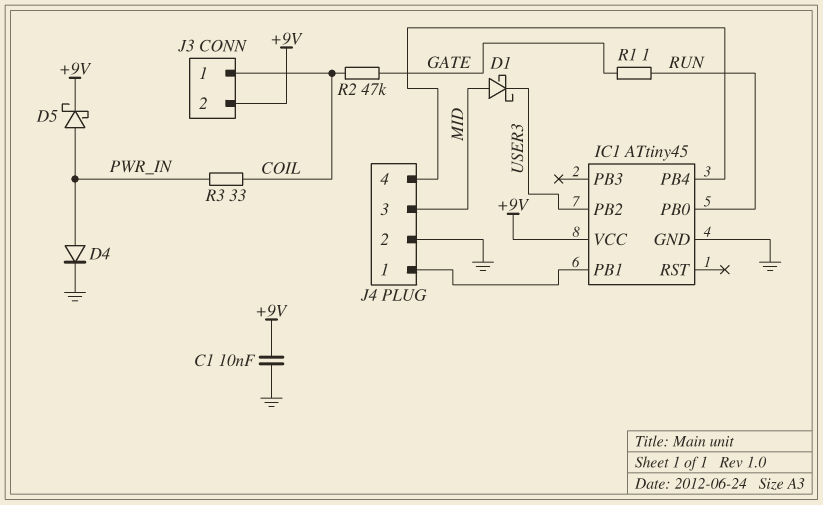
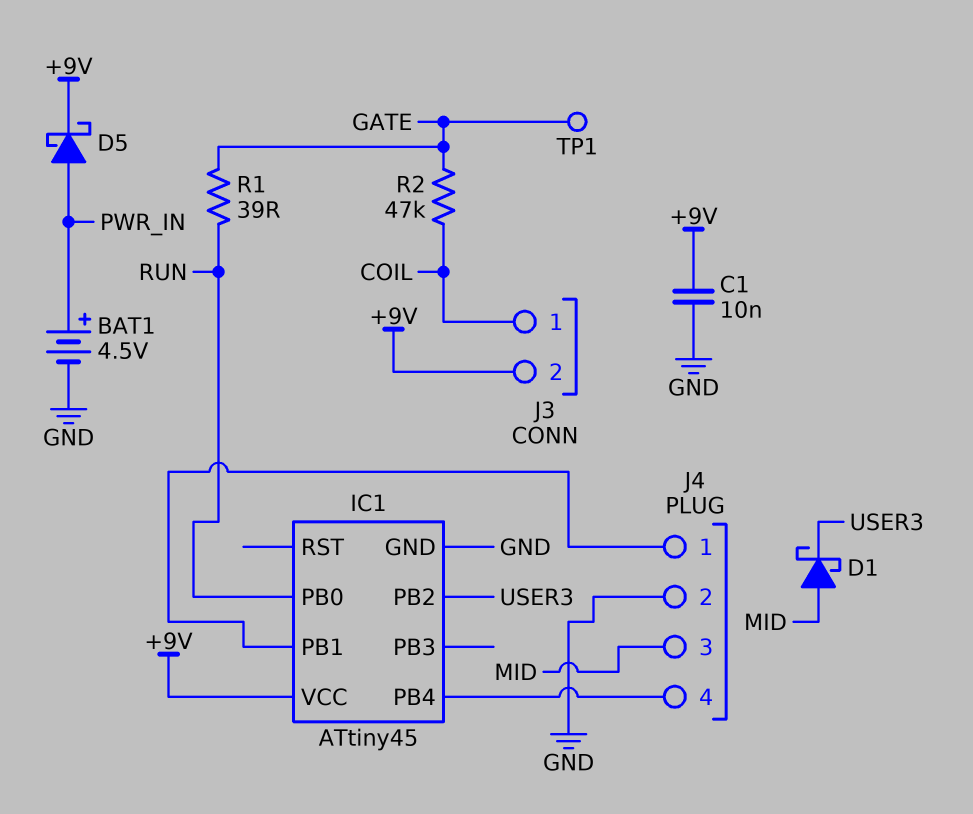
BAT1: none -> 4.5V (plus PWR_IN, minus GND)
D4: diode (A PWR_IN, K GND) -> none
R1: 1 (GATE, RUN) -> 39 (GATE, RUN)
R3: 33 (COIL, PWR_IN) -> none
TP1: none -> test point (GATE)

